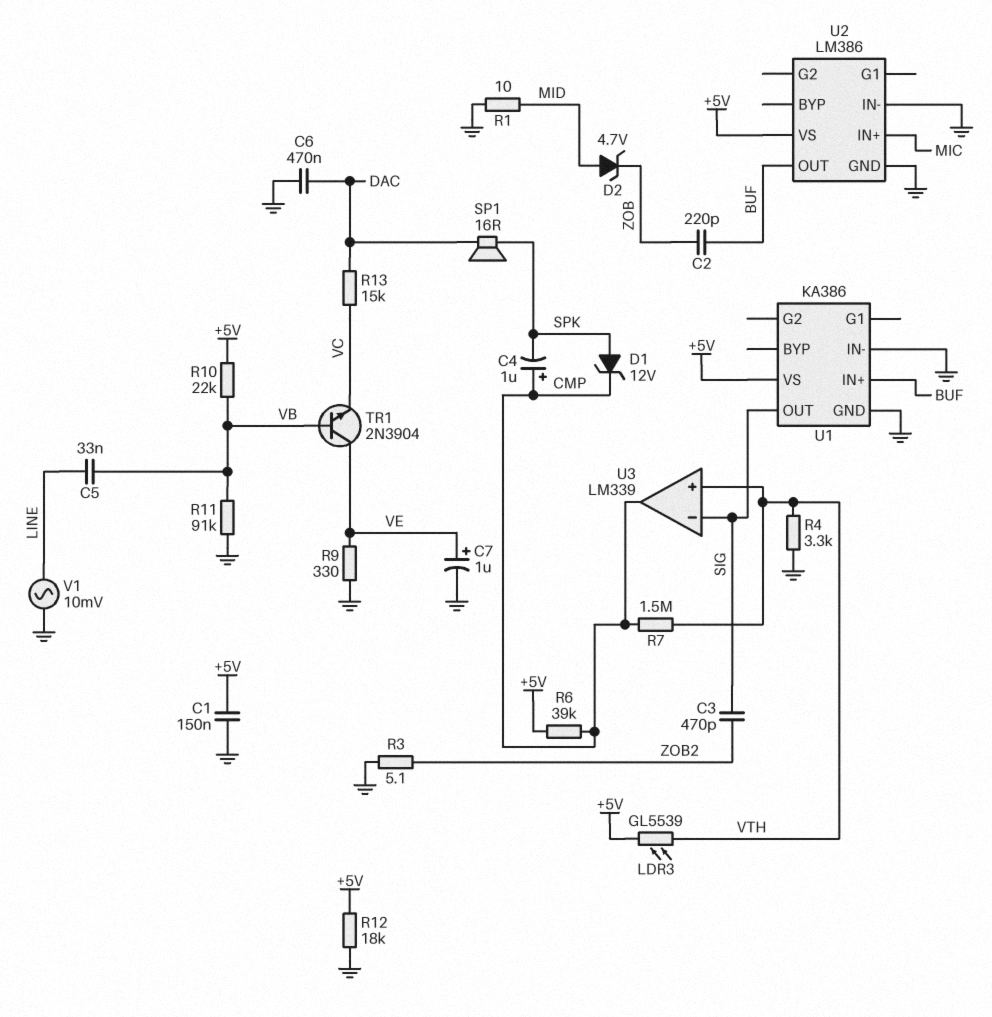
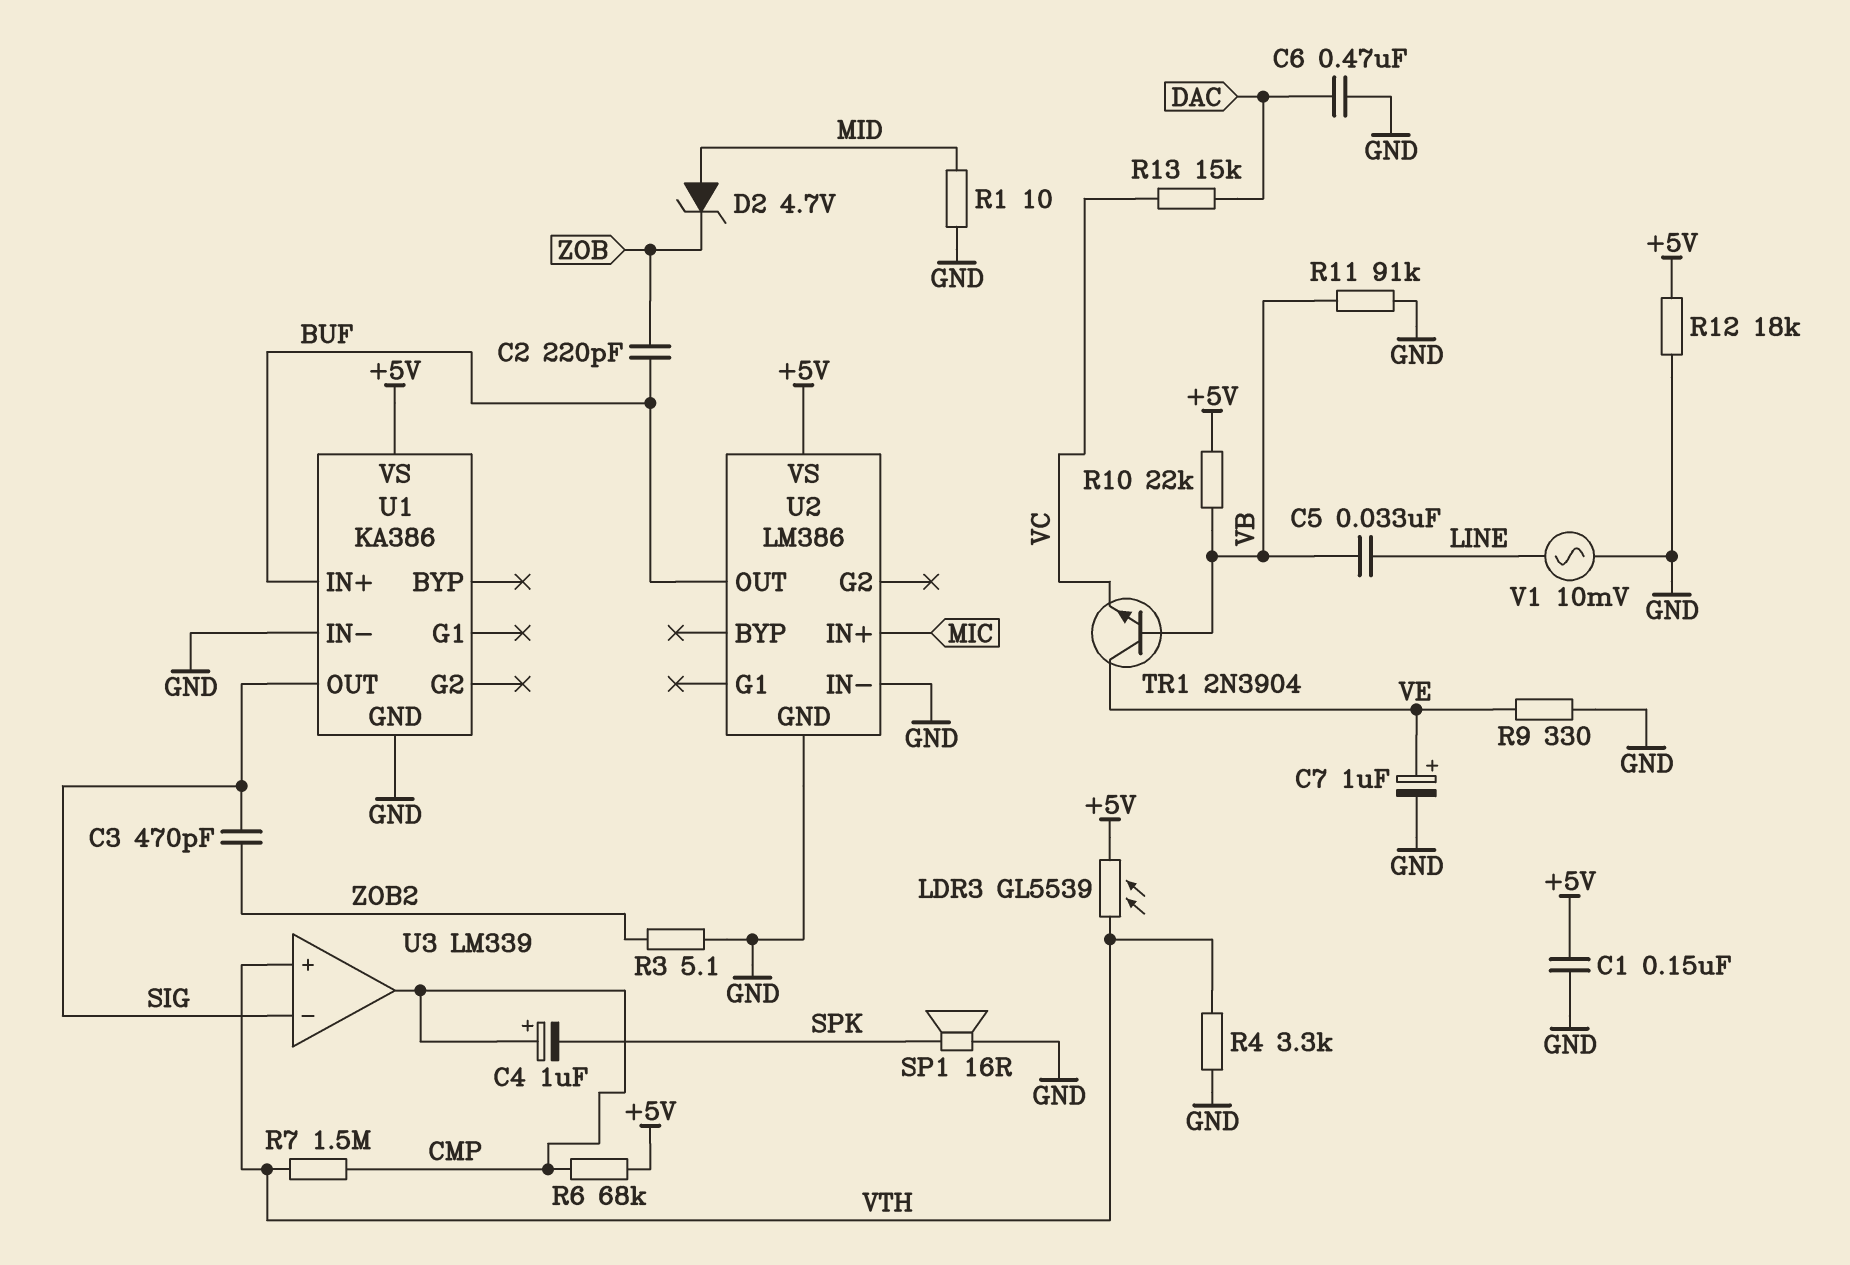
D1: zener 12V (A SPK, K CMP) -> none
R6: 39k (+5V, CMP) -> 68k (+5V, CMP)
SP1: speaker 16R (DAC, SPK) -> speaker 16R (GND, SPK)

